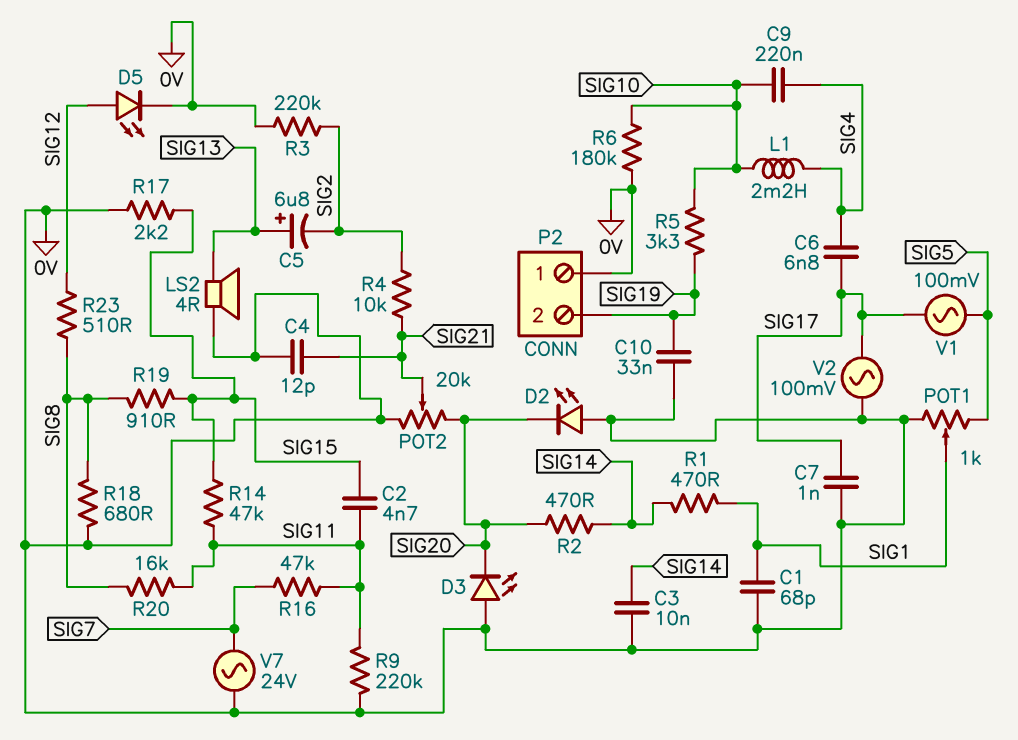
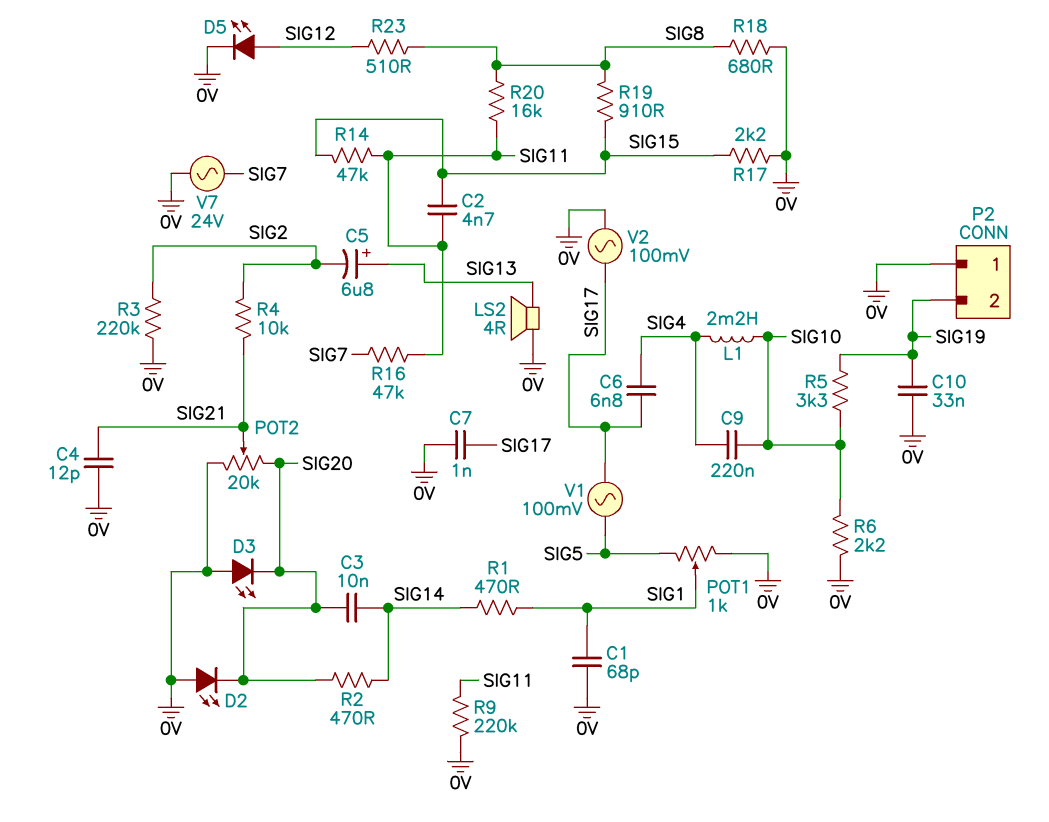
C3: 10nF (0V, SIG14) -> 10nF (SIG14, SIG20)
R6: 180k (0V, SIG10) -> 2.2k (0V, SIG10)

